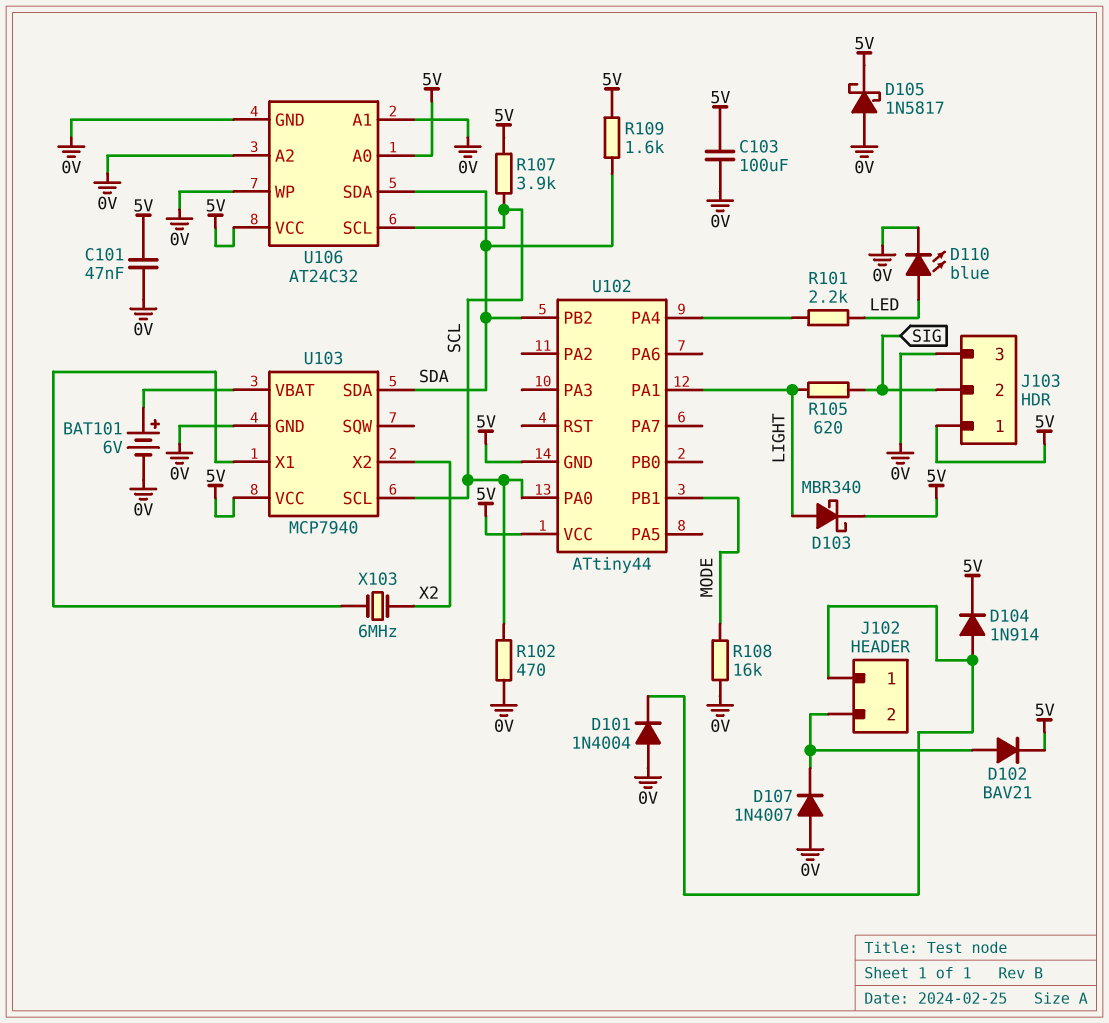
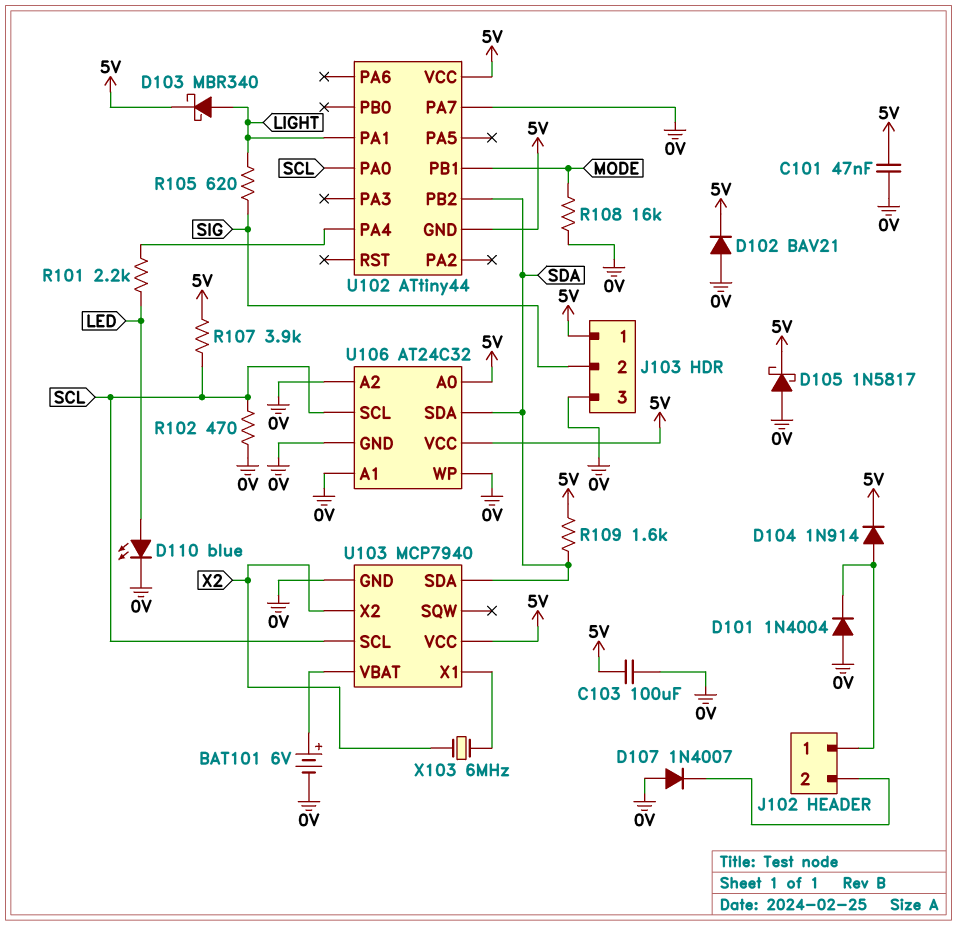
D102: diode BAV21 (A J102/2, K 5V) -> diode BAV21 (A 0V, K 5V)
U102 pin PA7: none -> 0V

